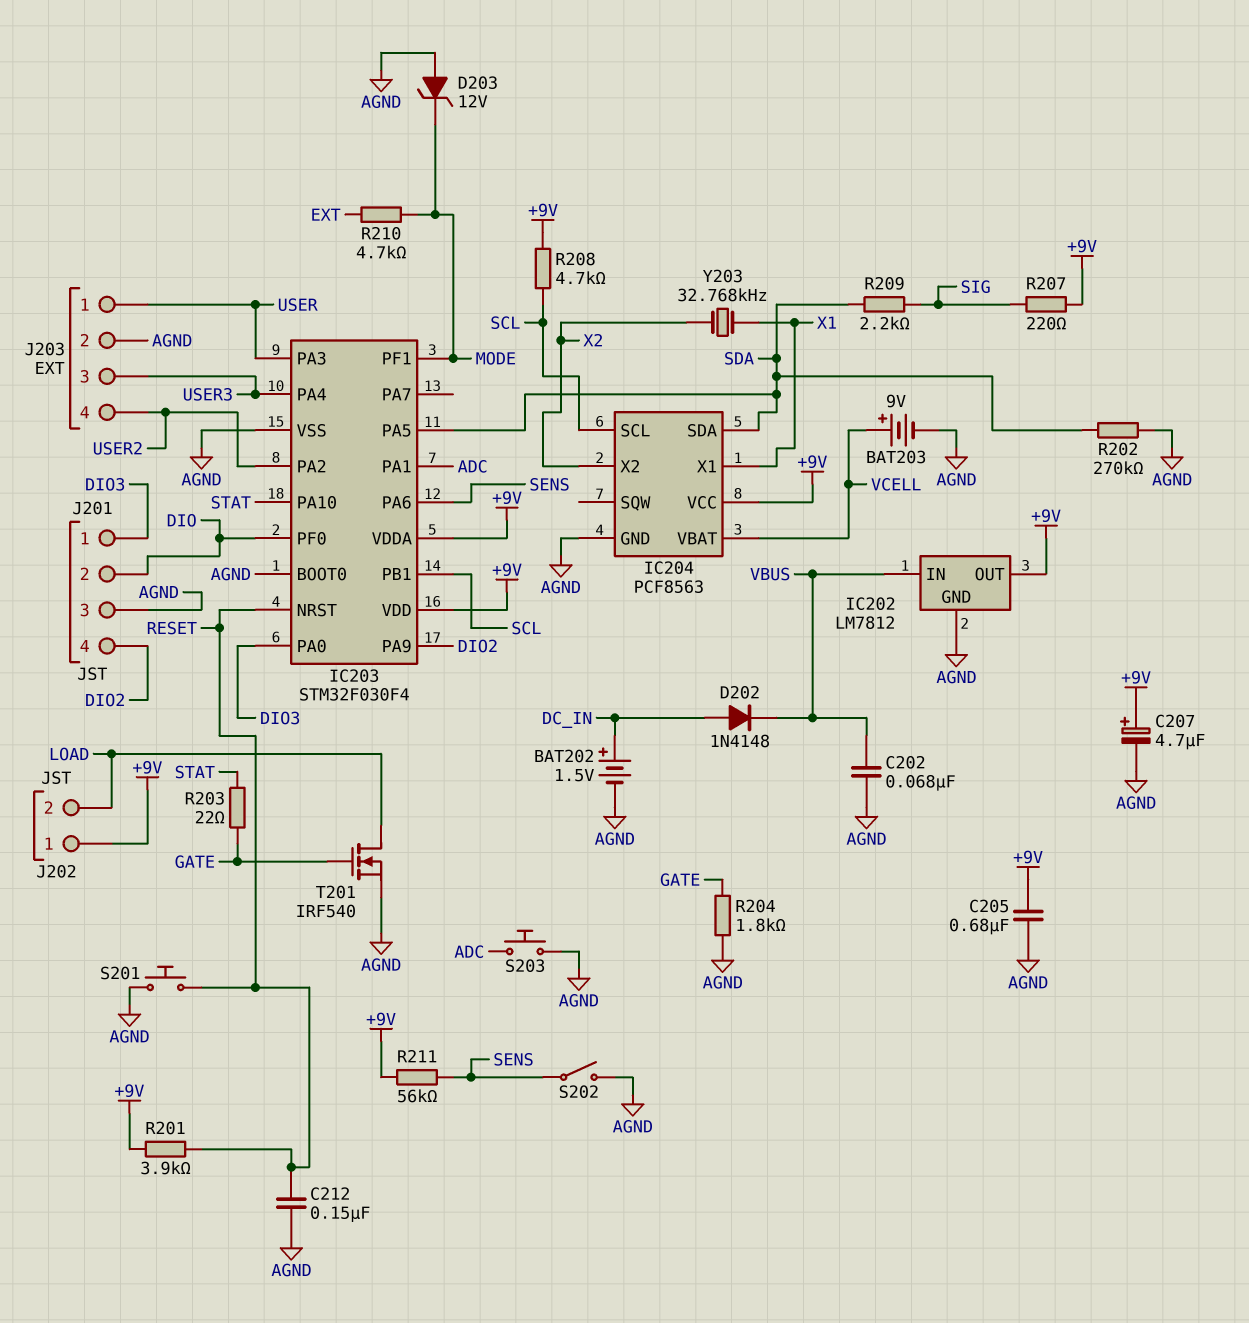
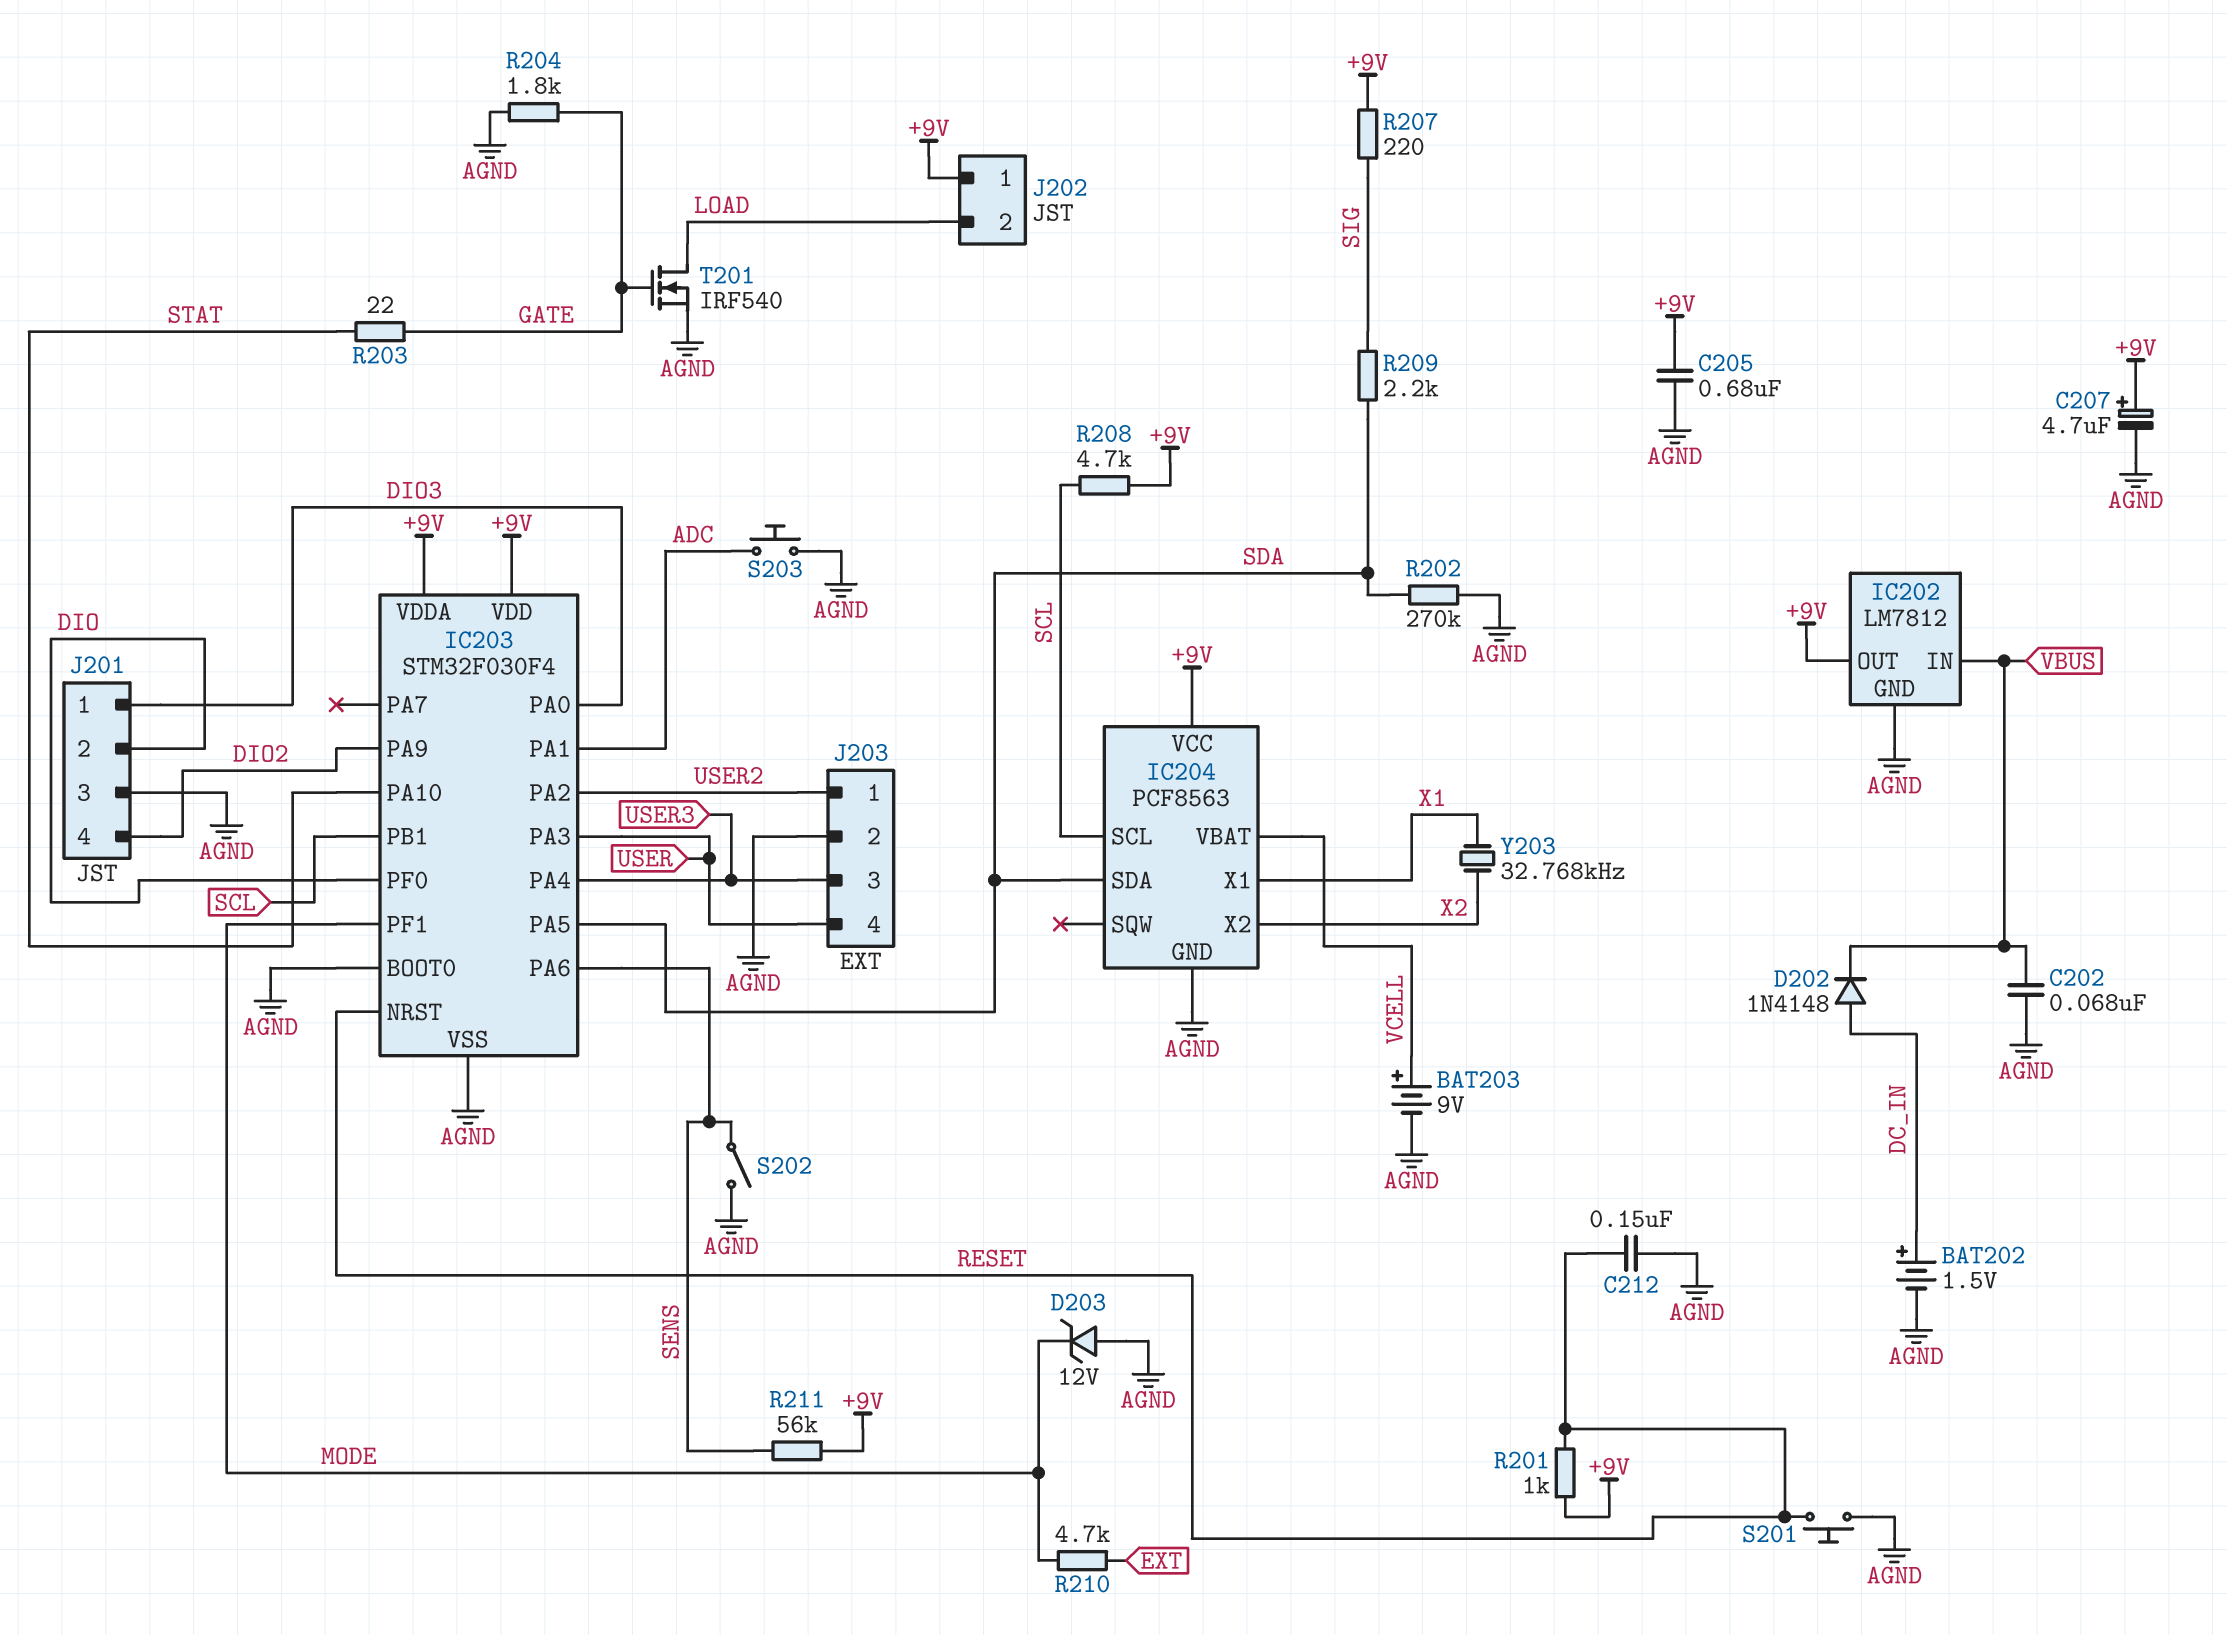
J203 pin 1: USER -> USER2
J203 pin 4: USER2 -> USER
R201: 3.9k (+9V, RESET) -> 1k (+9V, RESET)

